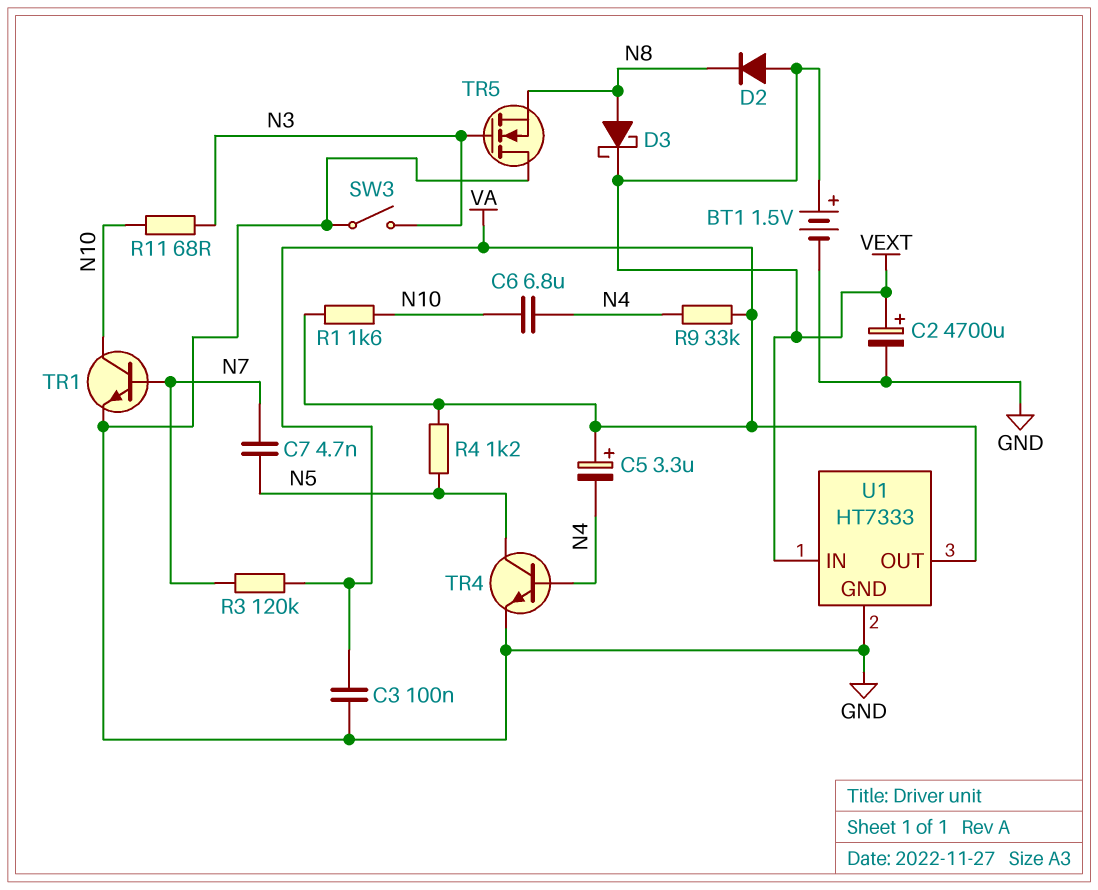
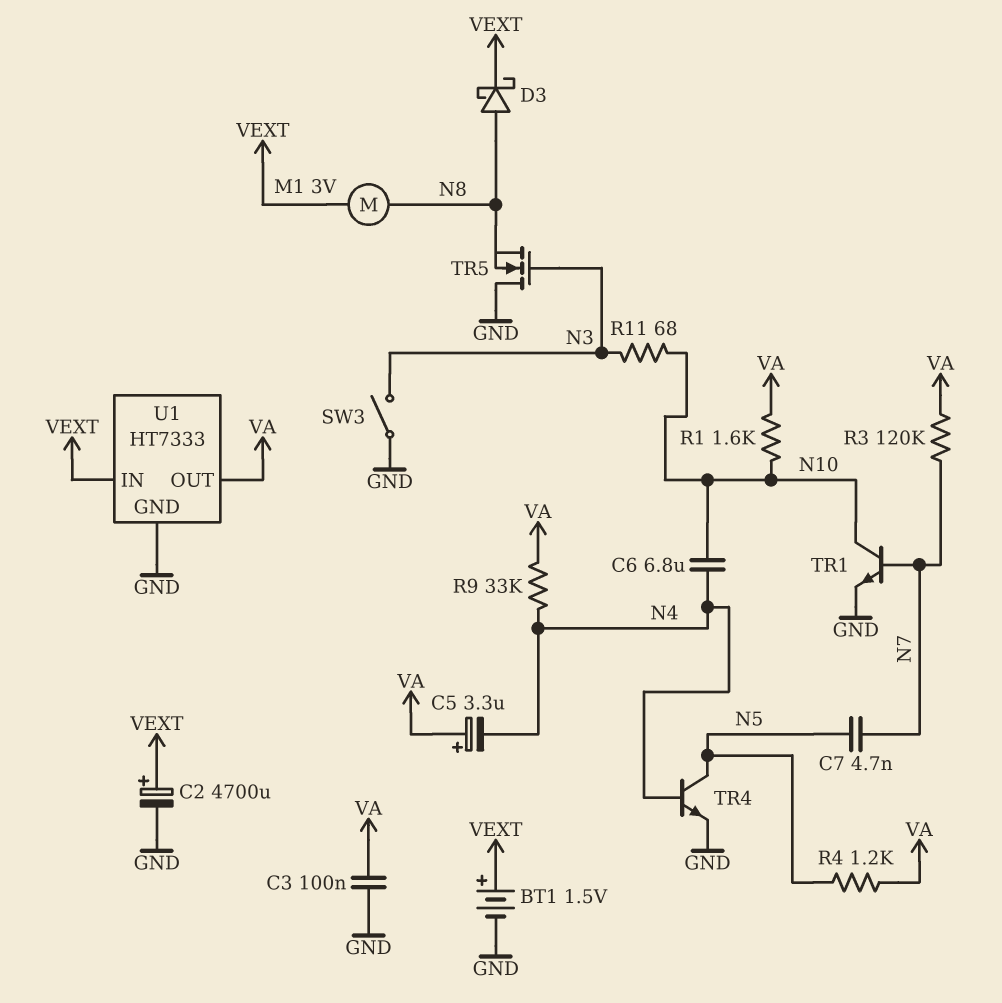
D2: diode (A VEXT, K N8) -> none
M1: none -> motor 3V (N8, VEXT)

